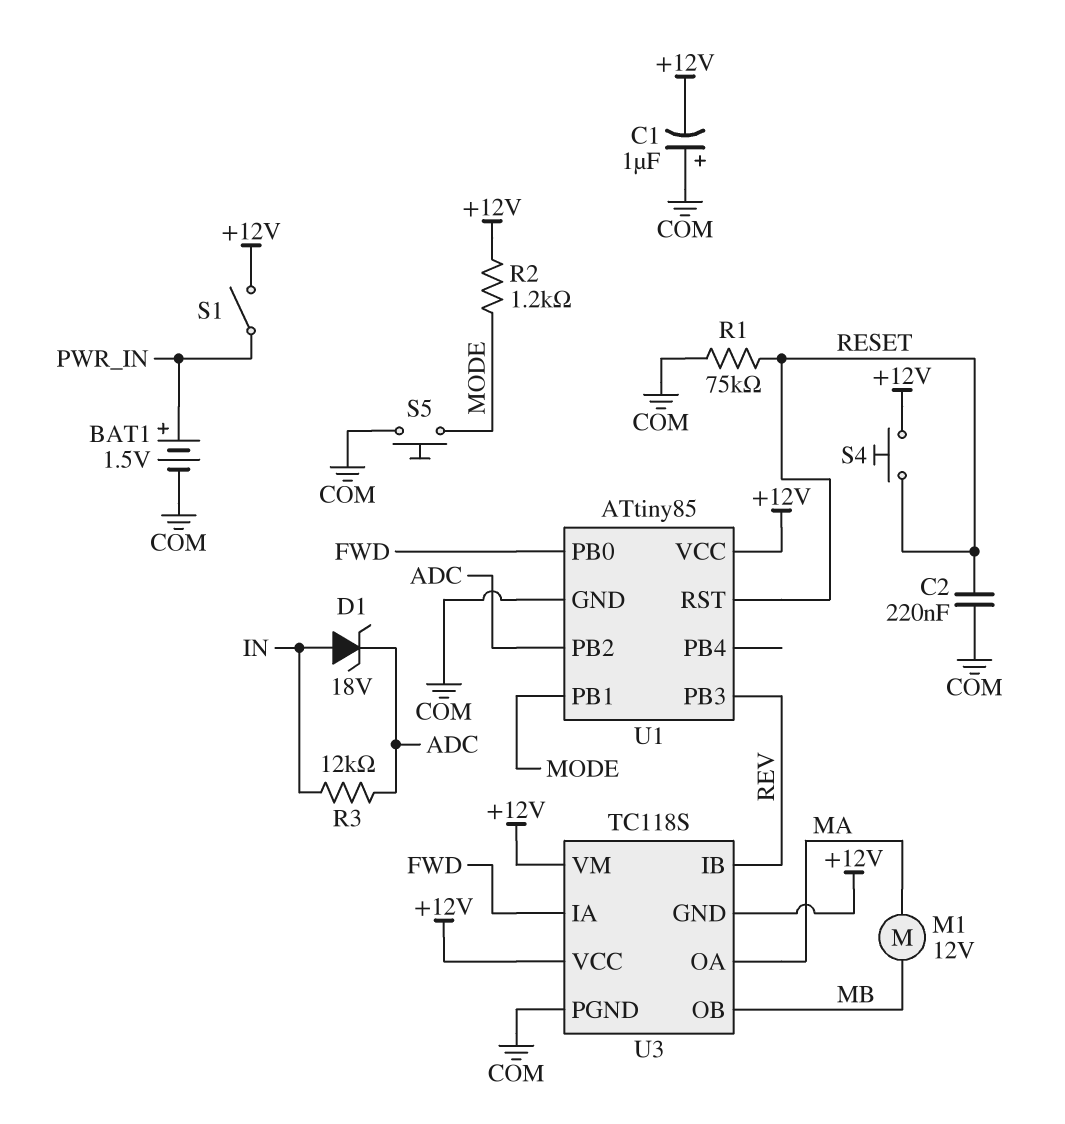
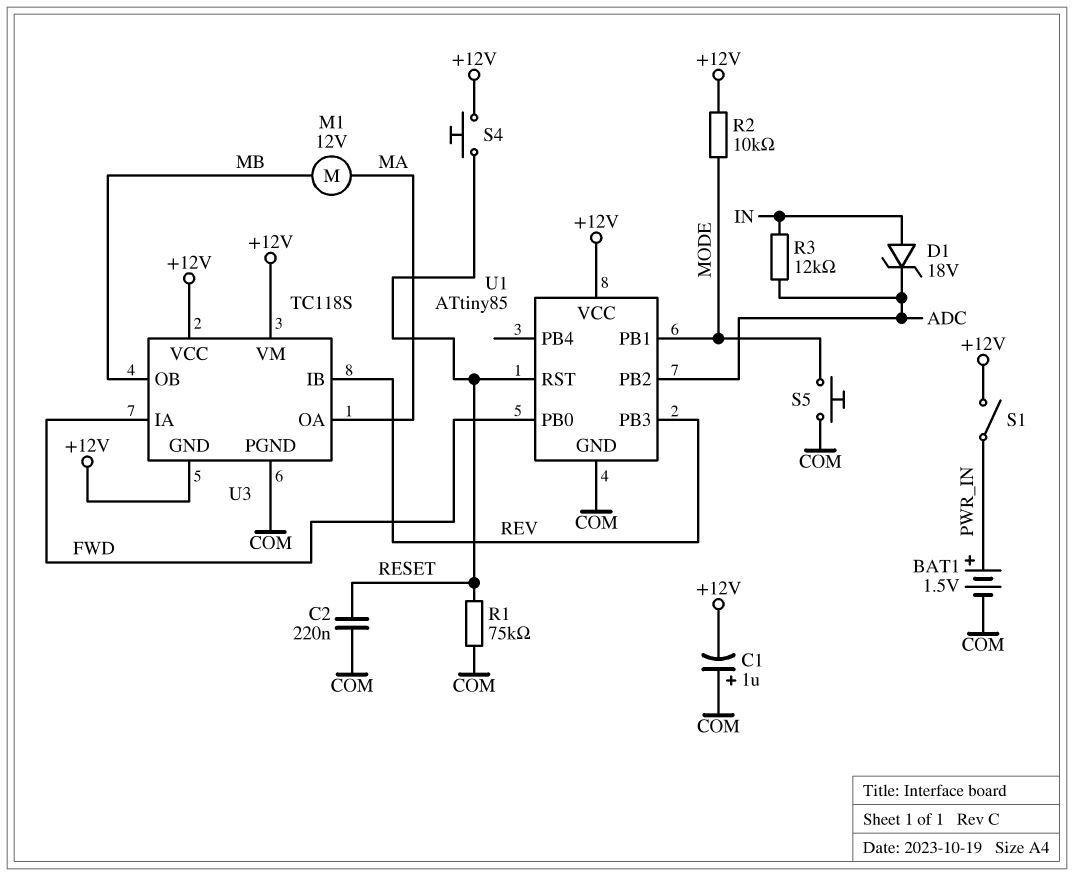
R2: 1.2k (+12V, MODE) -> 10k (+12V, MODE)

